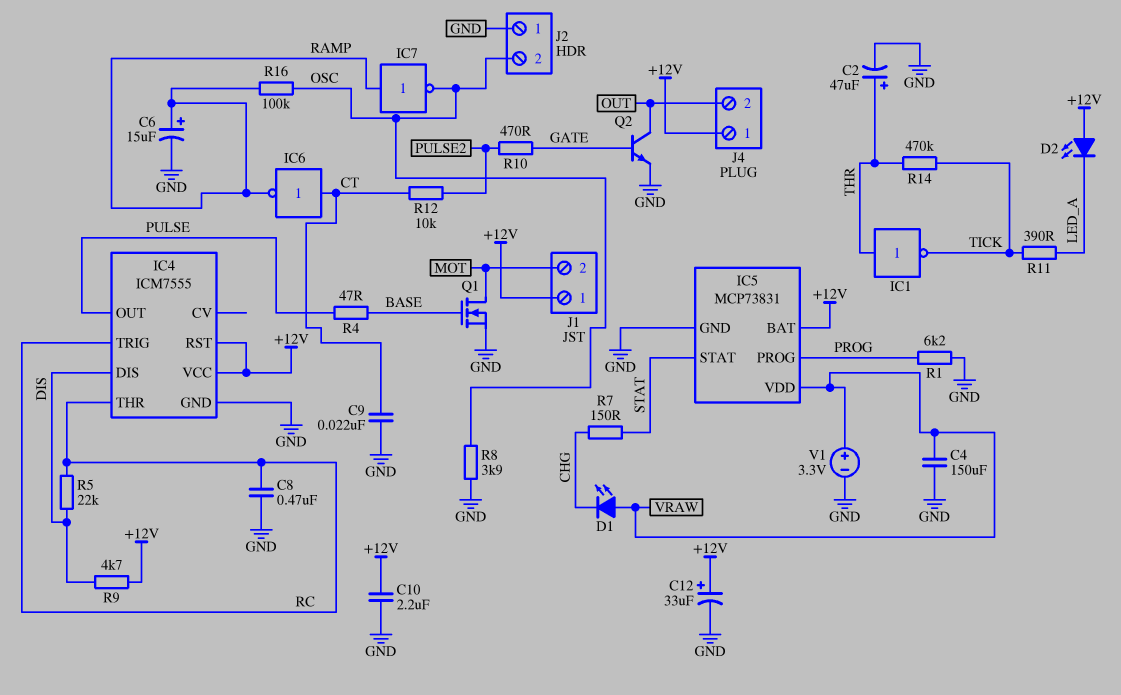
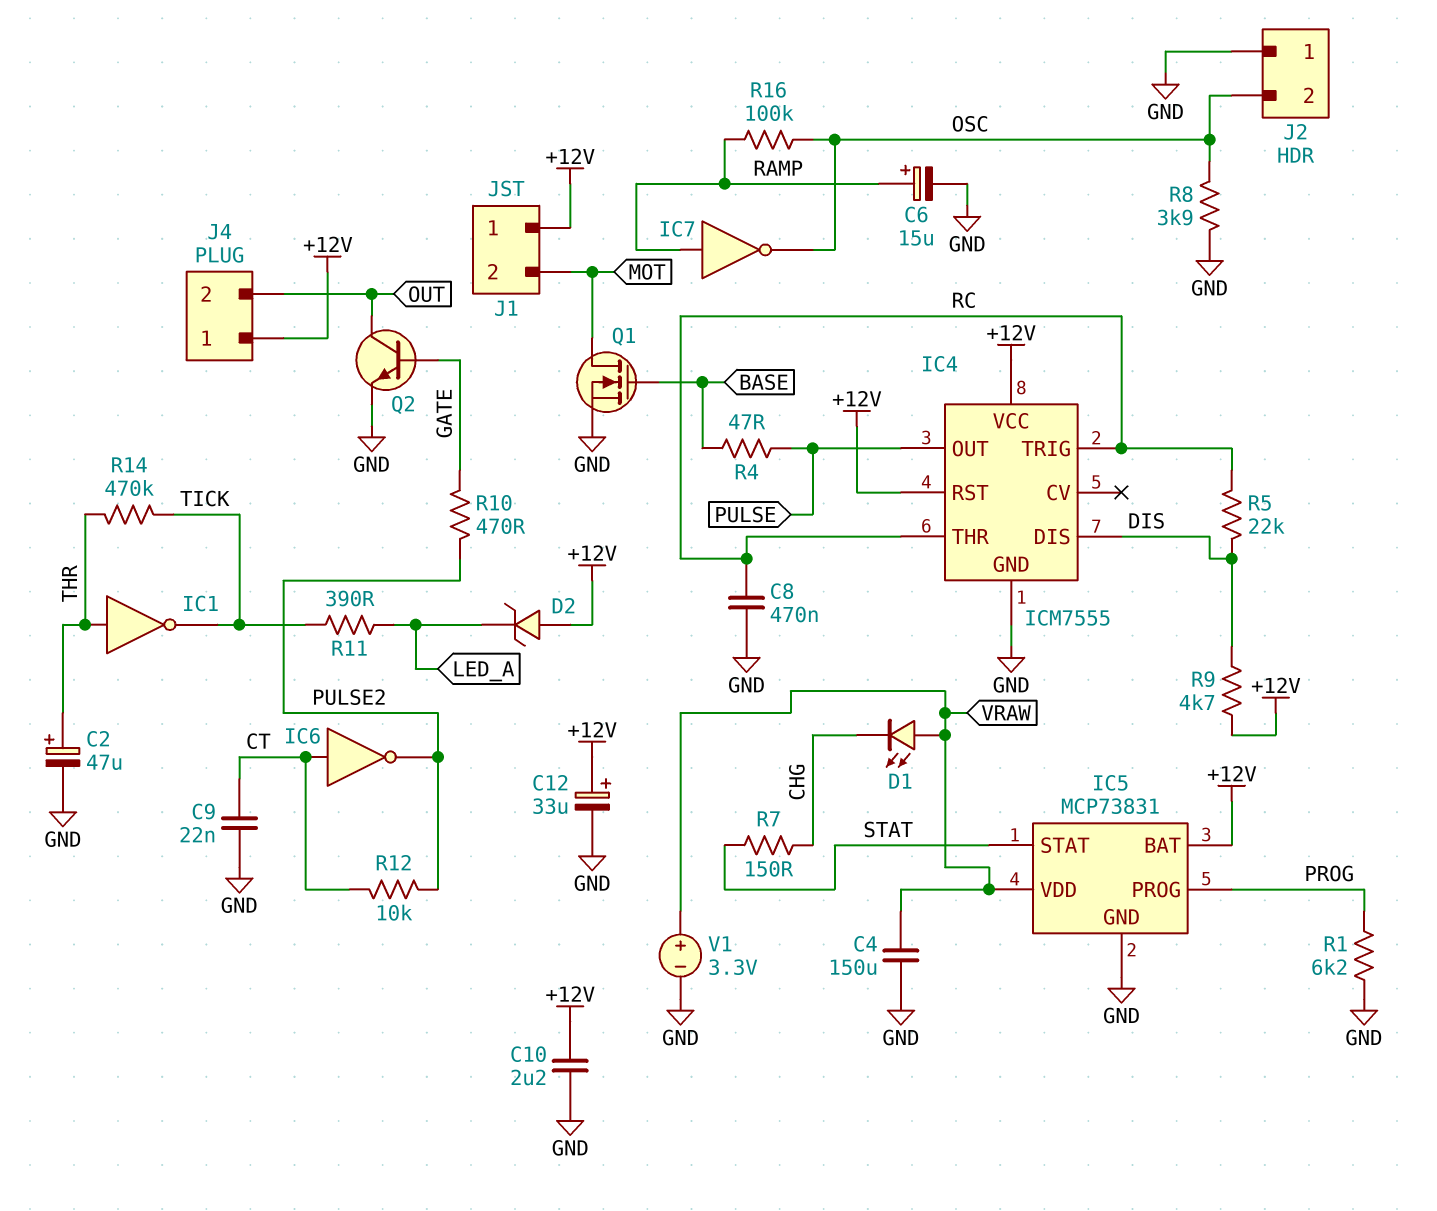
D2: LED (A +12V, K LED_A) -> zener (A +12V, K LED_A)
IC6: NOT (in CT, out RAMP) -> NOT (in CT, out PULSE2)

